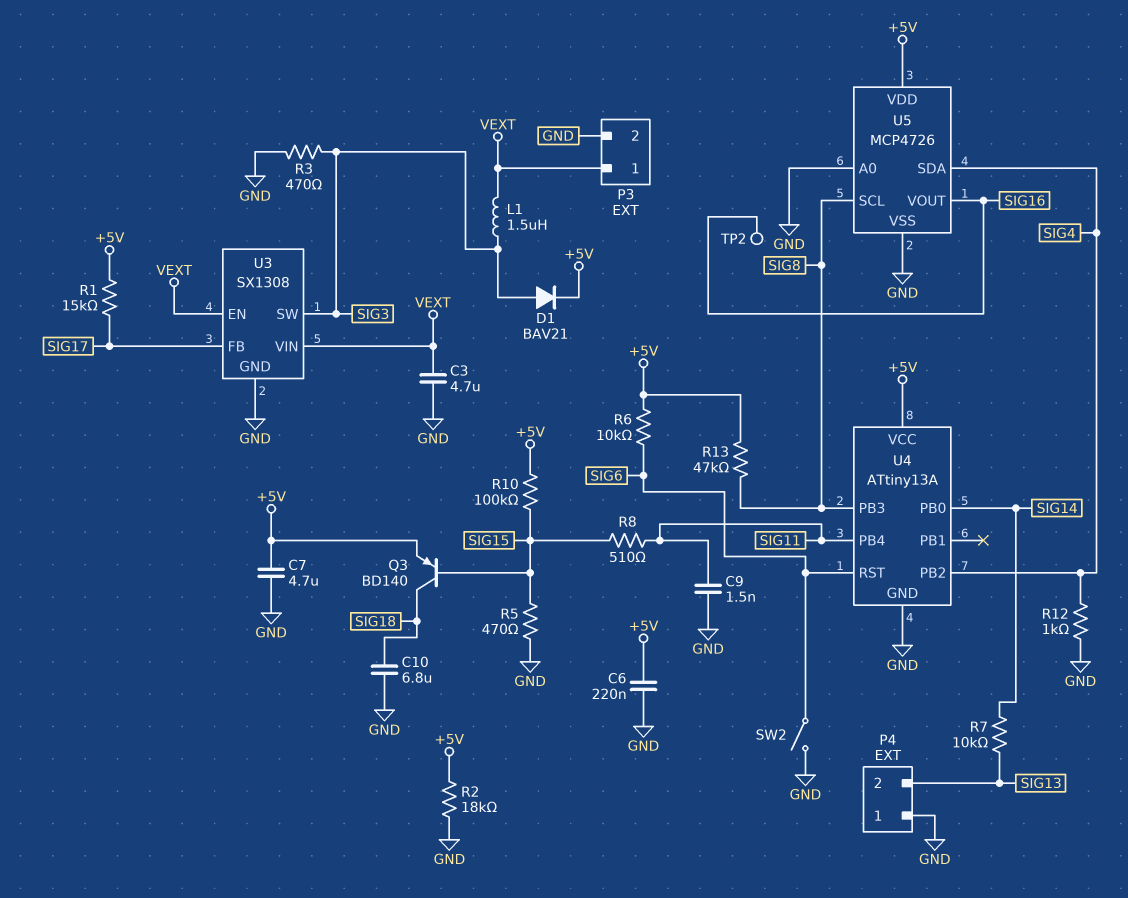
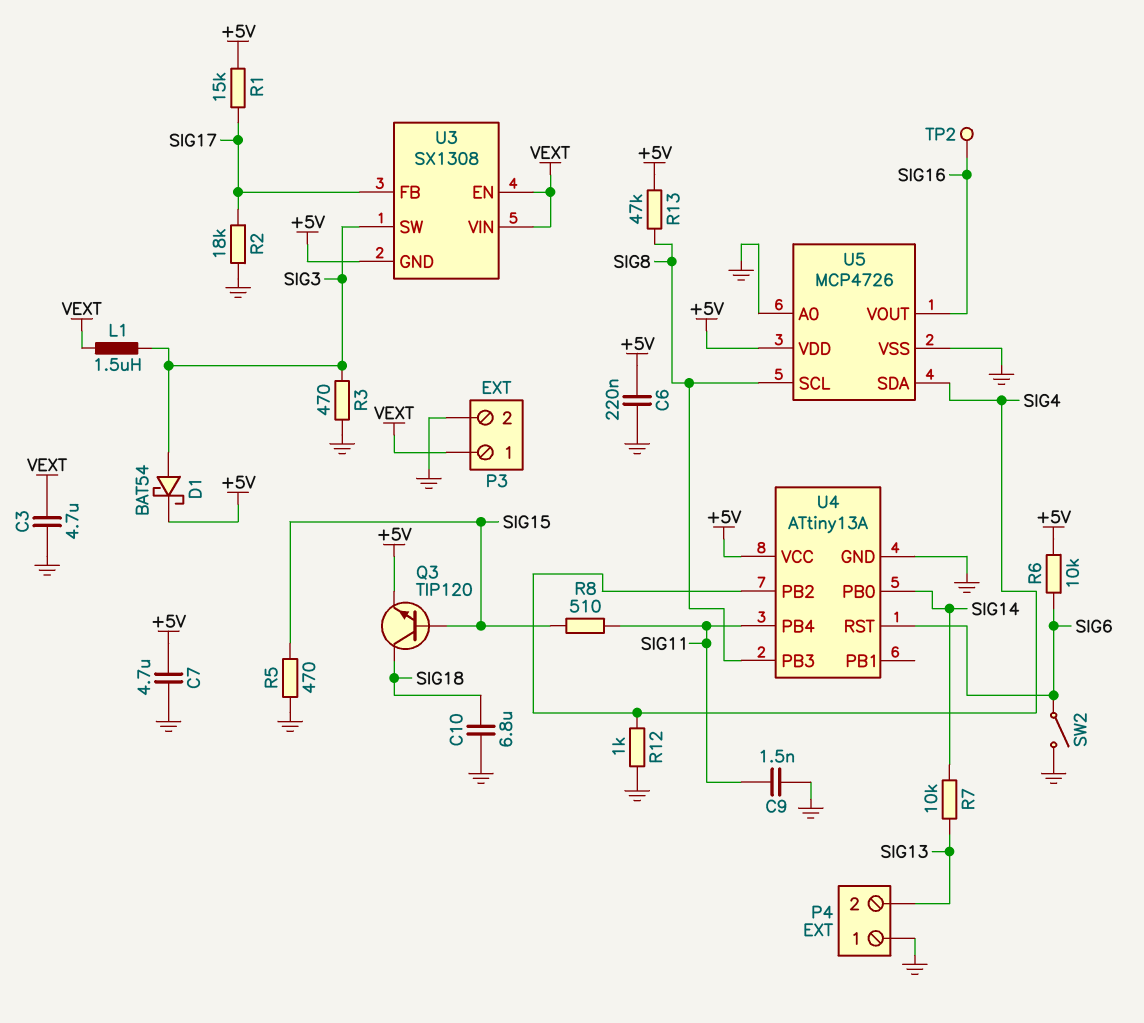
D1: diode BAV21 (A SIG3, K +5V) -> schottky BAT54 (A SIG3, K +5V)
Q3: PNP BD140 (B SIG15, C SIG18, E +5V) -> NPN TIP120 (B SIG15, C SIG18, E +5V)
R2: 18k (+5V, GND) -> 18k (GND, SIG17)
R10: 100k (+5V, SIG15) -> none
U3 pin GND: GND -> +5V

